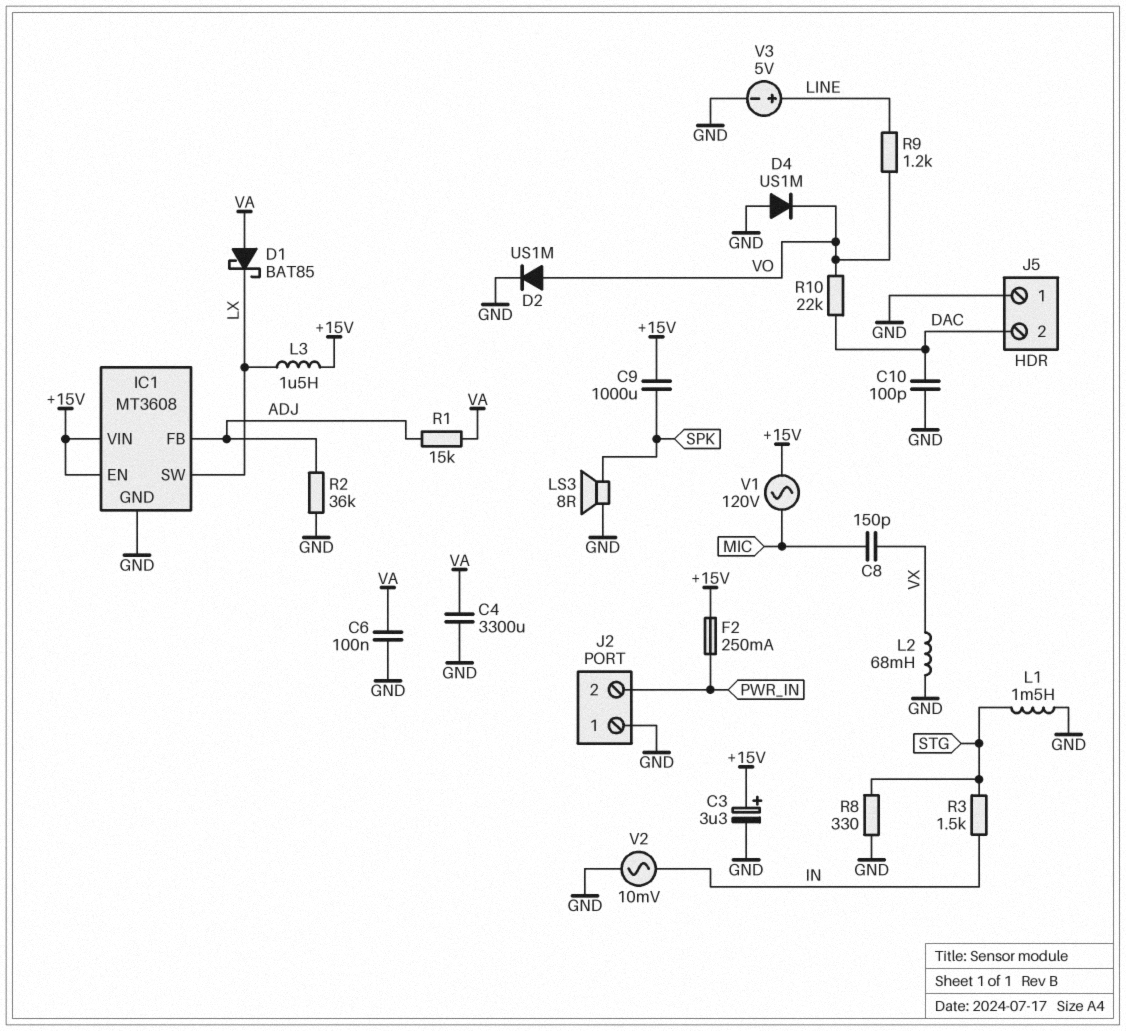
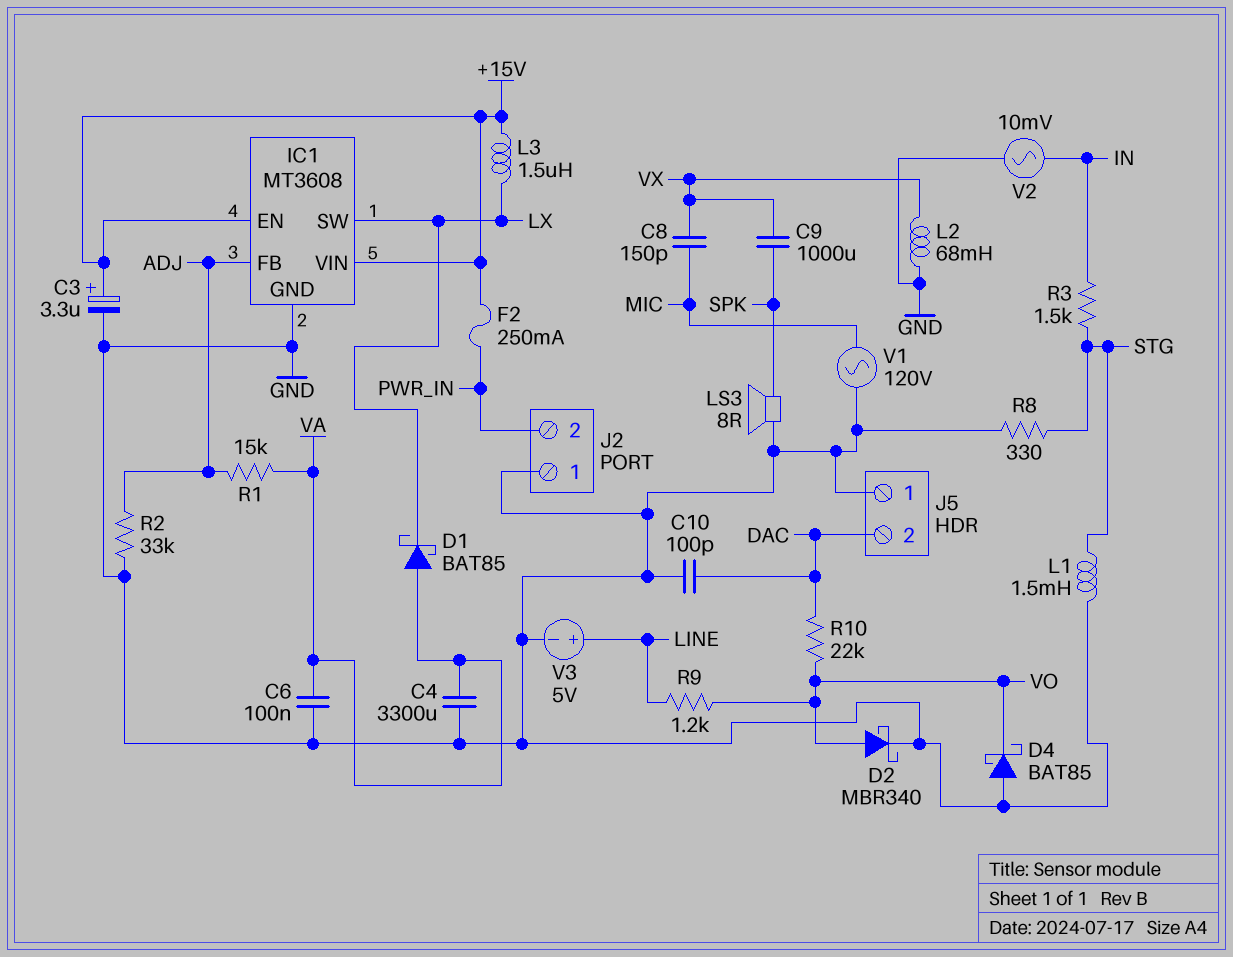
C9: 1000uF (+15V, SPK) -> 1000uF (SPK, VX)
D2: diode US1M (A VO, K GND) -> schottky MBR340 (A VO, K GND)
D4: diode US1M (A GND, K VO) -> schottky BAT85 (A GND, K VO)
R2: 36k (ADJ, GND) -> 33k (ADJ, GND)
V1: AC 120V (+15V, MIC) -> AC 120V (GND, MIC)

